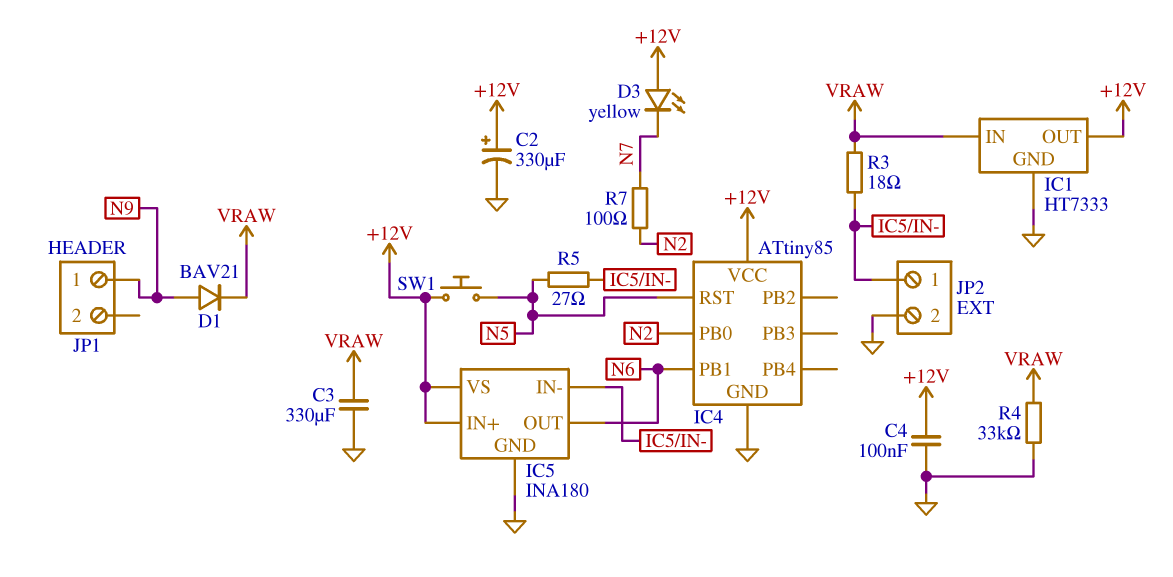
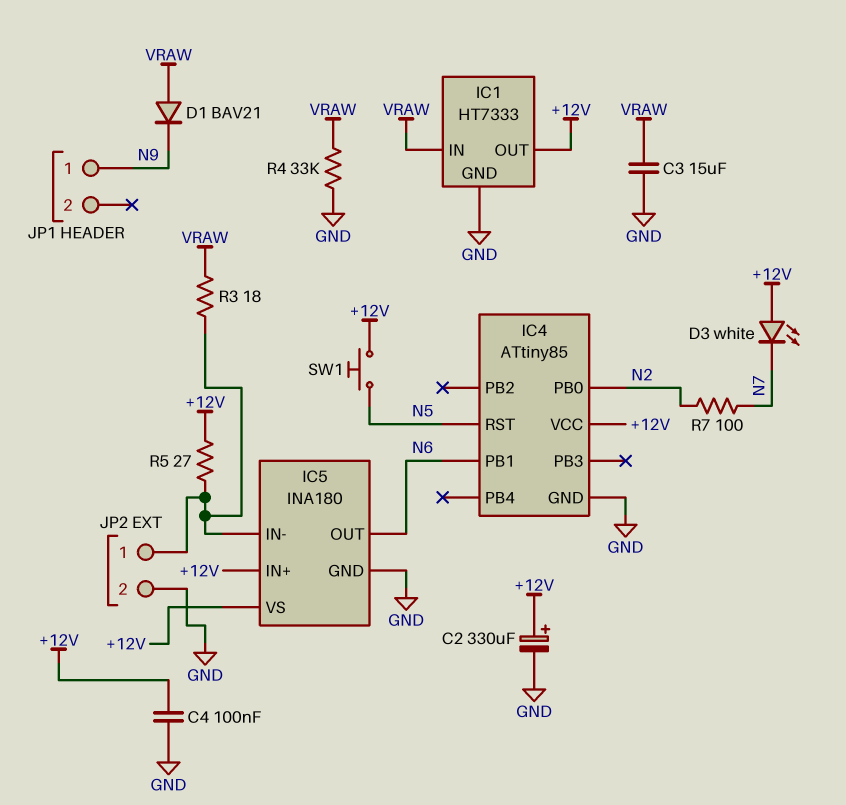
C3: 330uF (GND, VRAW) -> 15uF (GND, VRAW)
D1: diode BAV21 (A N9, K VRAW) -> diode BAV21 (A VRAW, K N9)
D3: LED yellow (A +12V, K N7) -> LED white (A +12V, K N7)
R5: 27 (IC5/IN-, N5) -> 27 (+12V, IC5/IN-)

